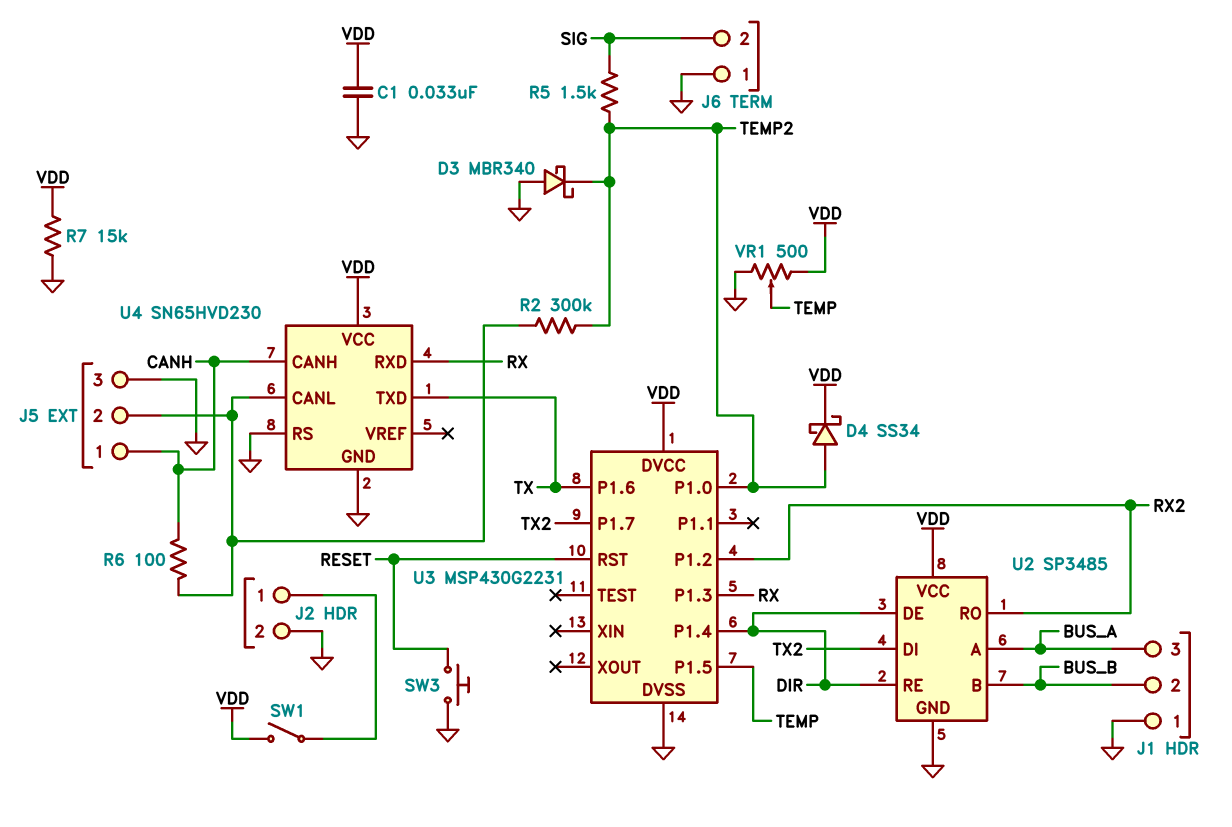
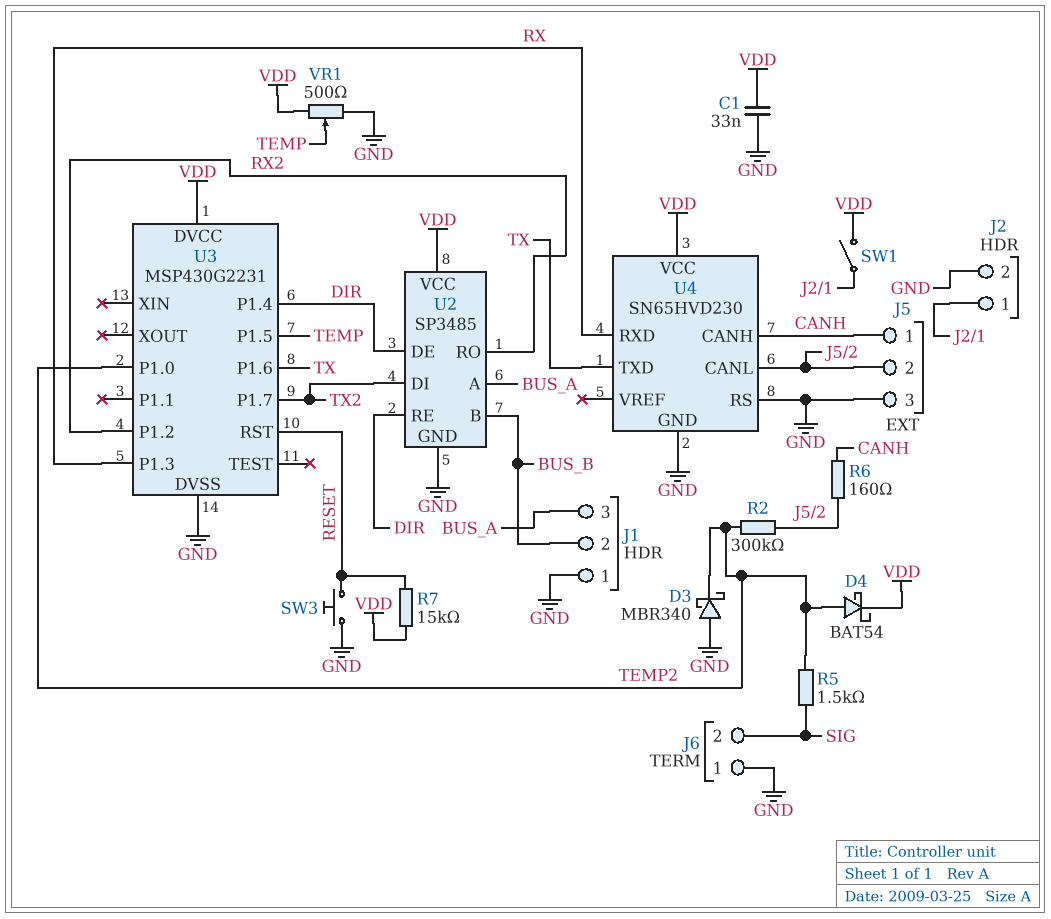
D4: schottky SS34 (A TEMP2, K VDD) -> schottky BAT54 (A TEMP2, K VDD)
R6: 100 (CANH, J5/2) -> 160 (CANH, J5/2)
R7: 15k (GND, VDD) -> 15k (RESET, VDD)

